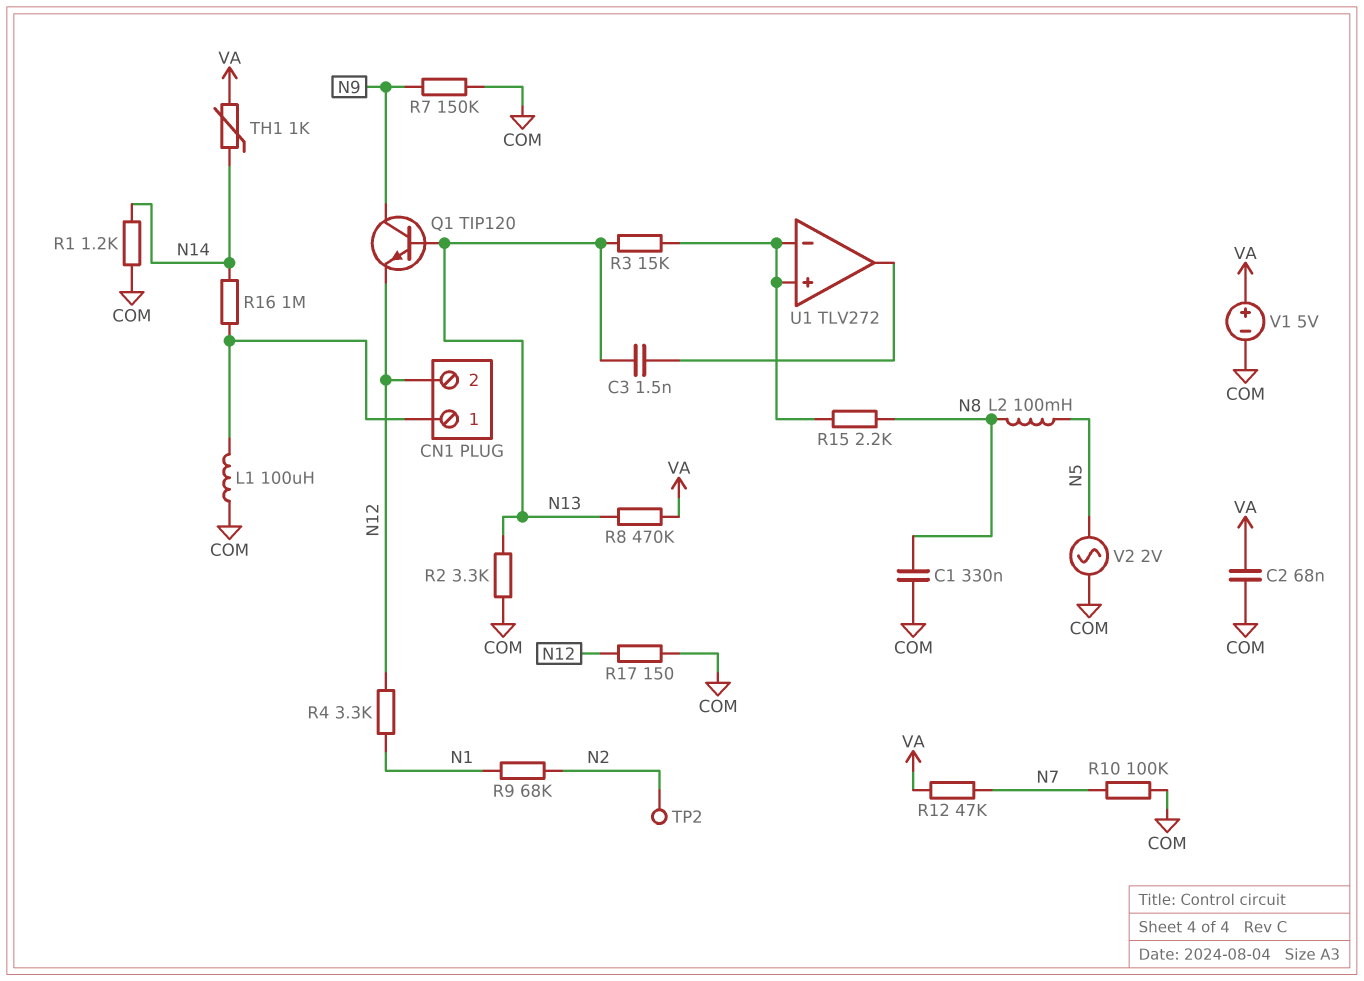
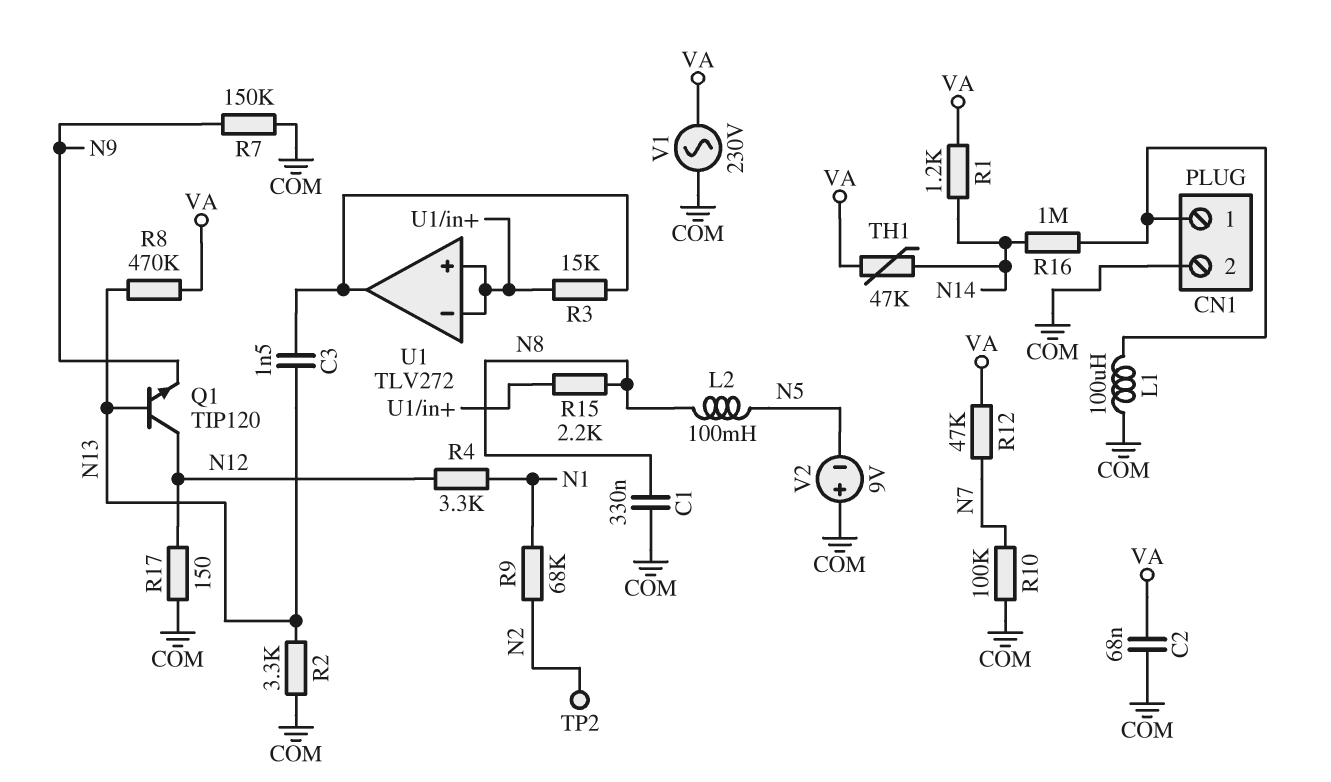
CN1 pin 2: N12 -> COM
Q1: NPN TIP120 (B N13, C N9, E N12) -> NPN TIP120 (B N13, C N12, E N9)
R1: 1.2k (COM, N14) -> 1.2k (N14, VA)
R3: 15k (N13, U1/in+) -> 15k (U1/in+, U1/out)
TH1: 1k (N14, VA) -> 47k (N14, VA)
V1: 5V (plus VA, minus COM) -> AC 230V (COM, VA)
V2: AC 2V (COM, N5) -> 9V (plus COM, minus N5)

